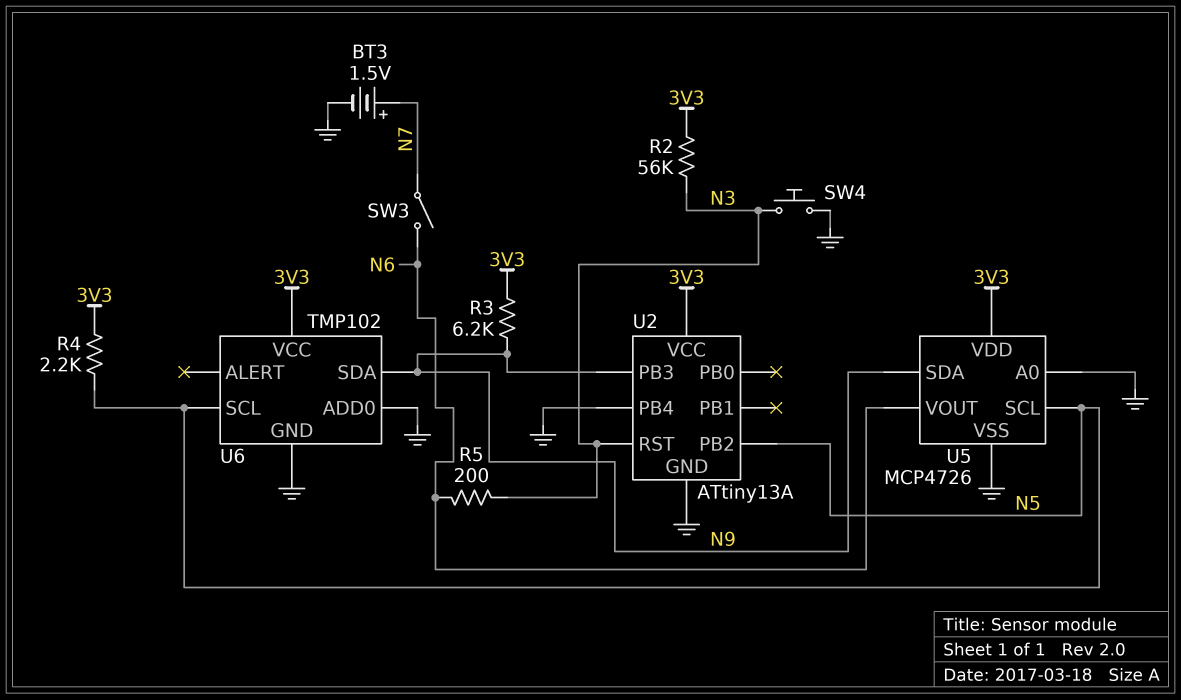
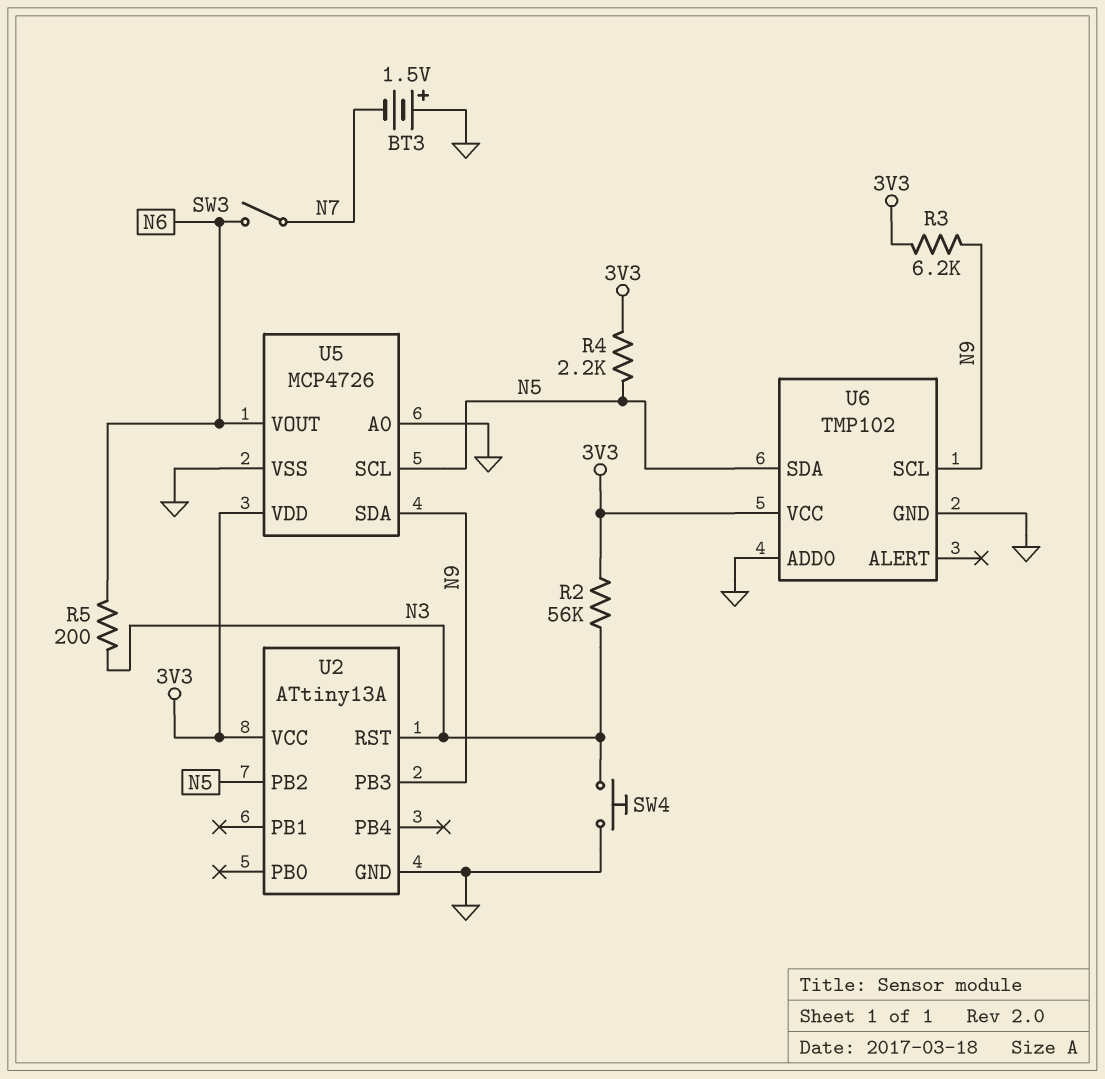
BT3: 1.5V (plus N7, minus GND) -> 1.5V (plus GND, minus N7)
U2 pin PB4: GND -> none
U6 pin SCL: N5 -> N9
U6 pin SDA: N9 -> N5

